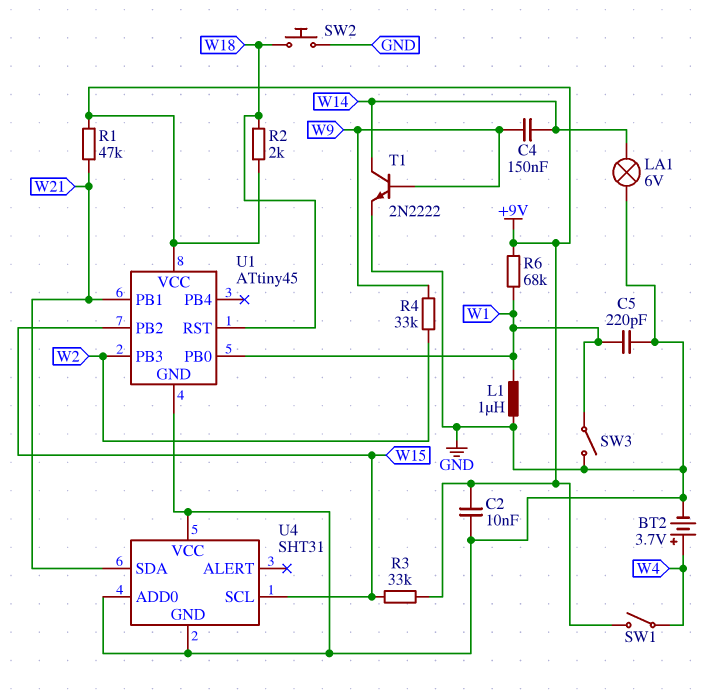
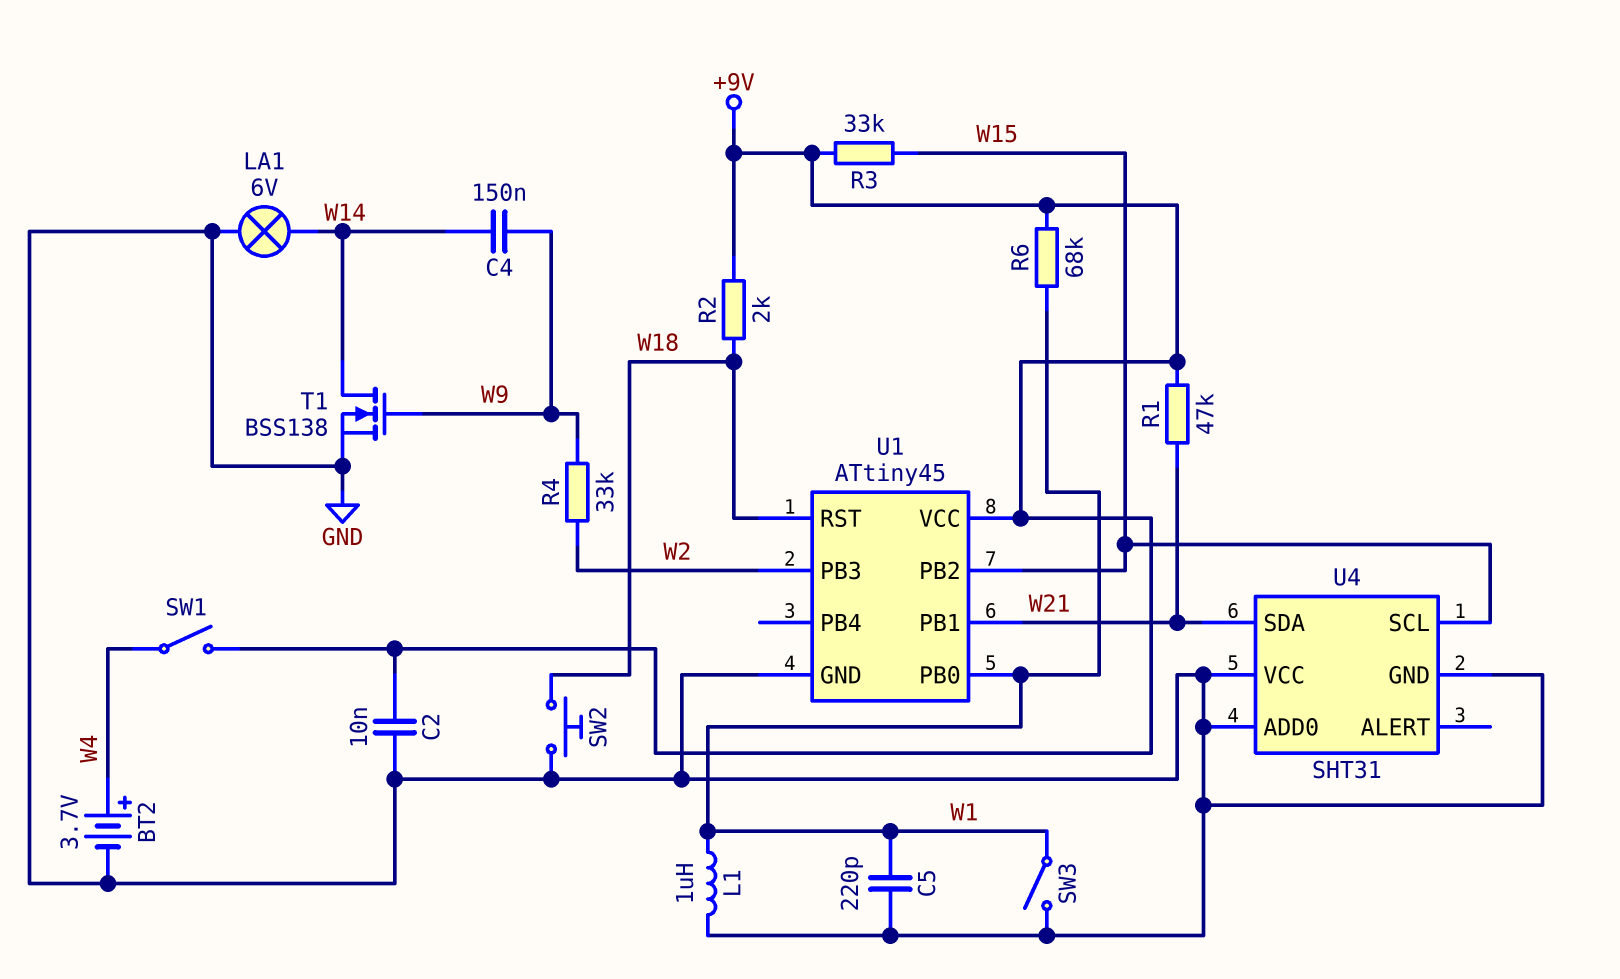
T1: NPN 2N2222 (B W9, C W14, E GND) -> NMOS BSS138 (G W9, D W14, S GND)

